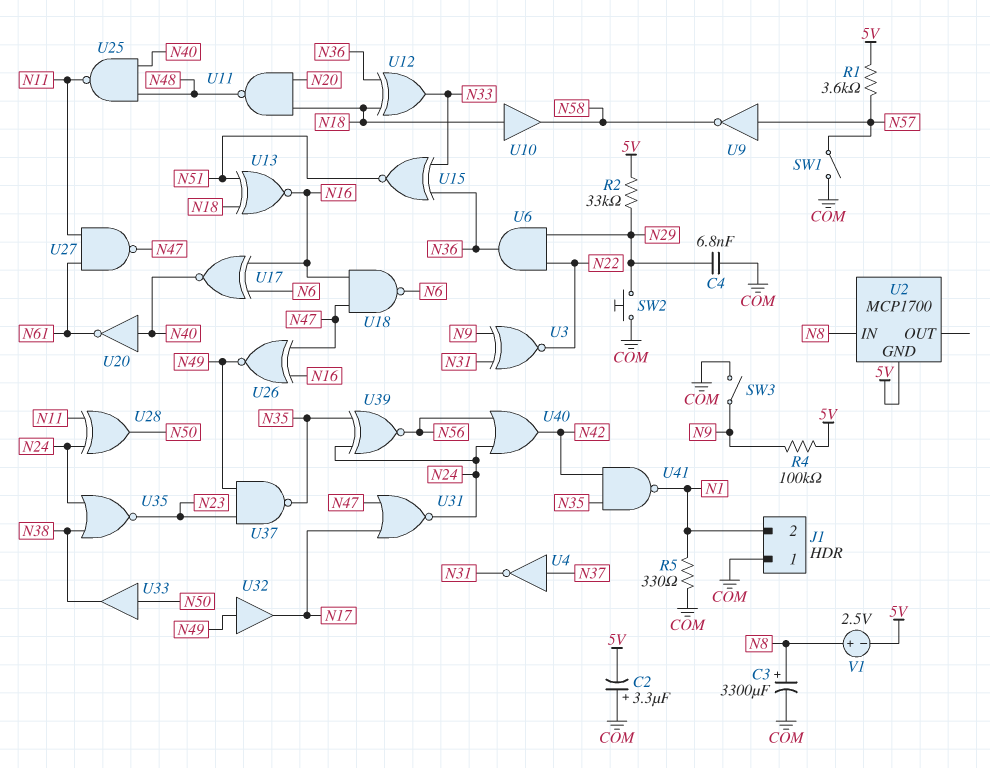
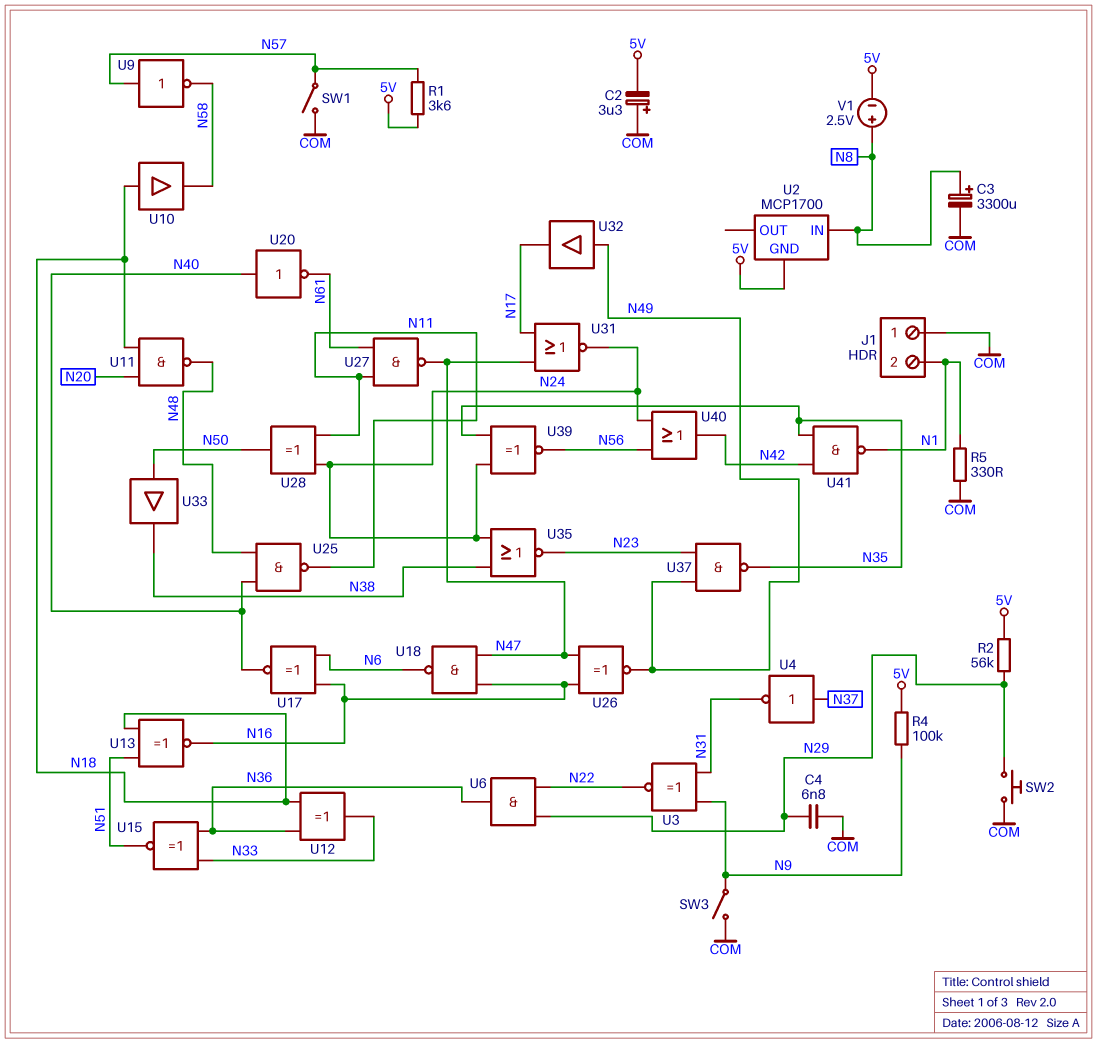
R2: 33k (5V, N29) -> 56k (5V, N29)

